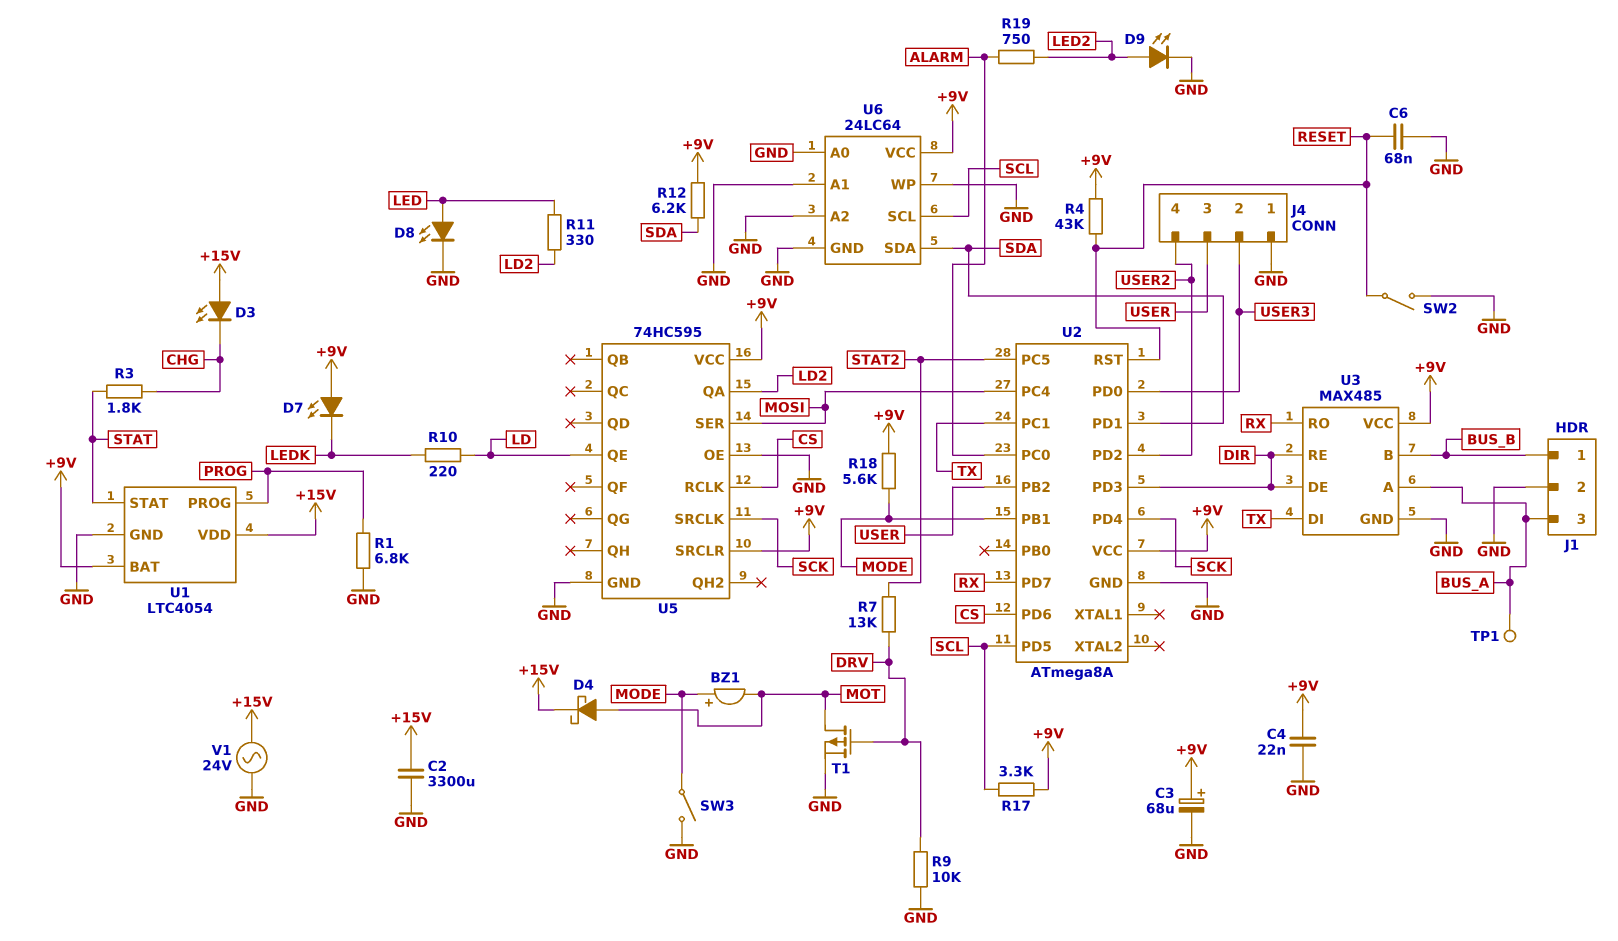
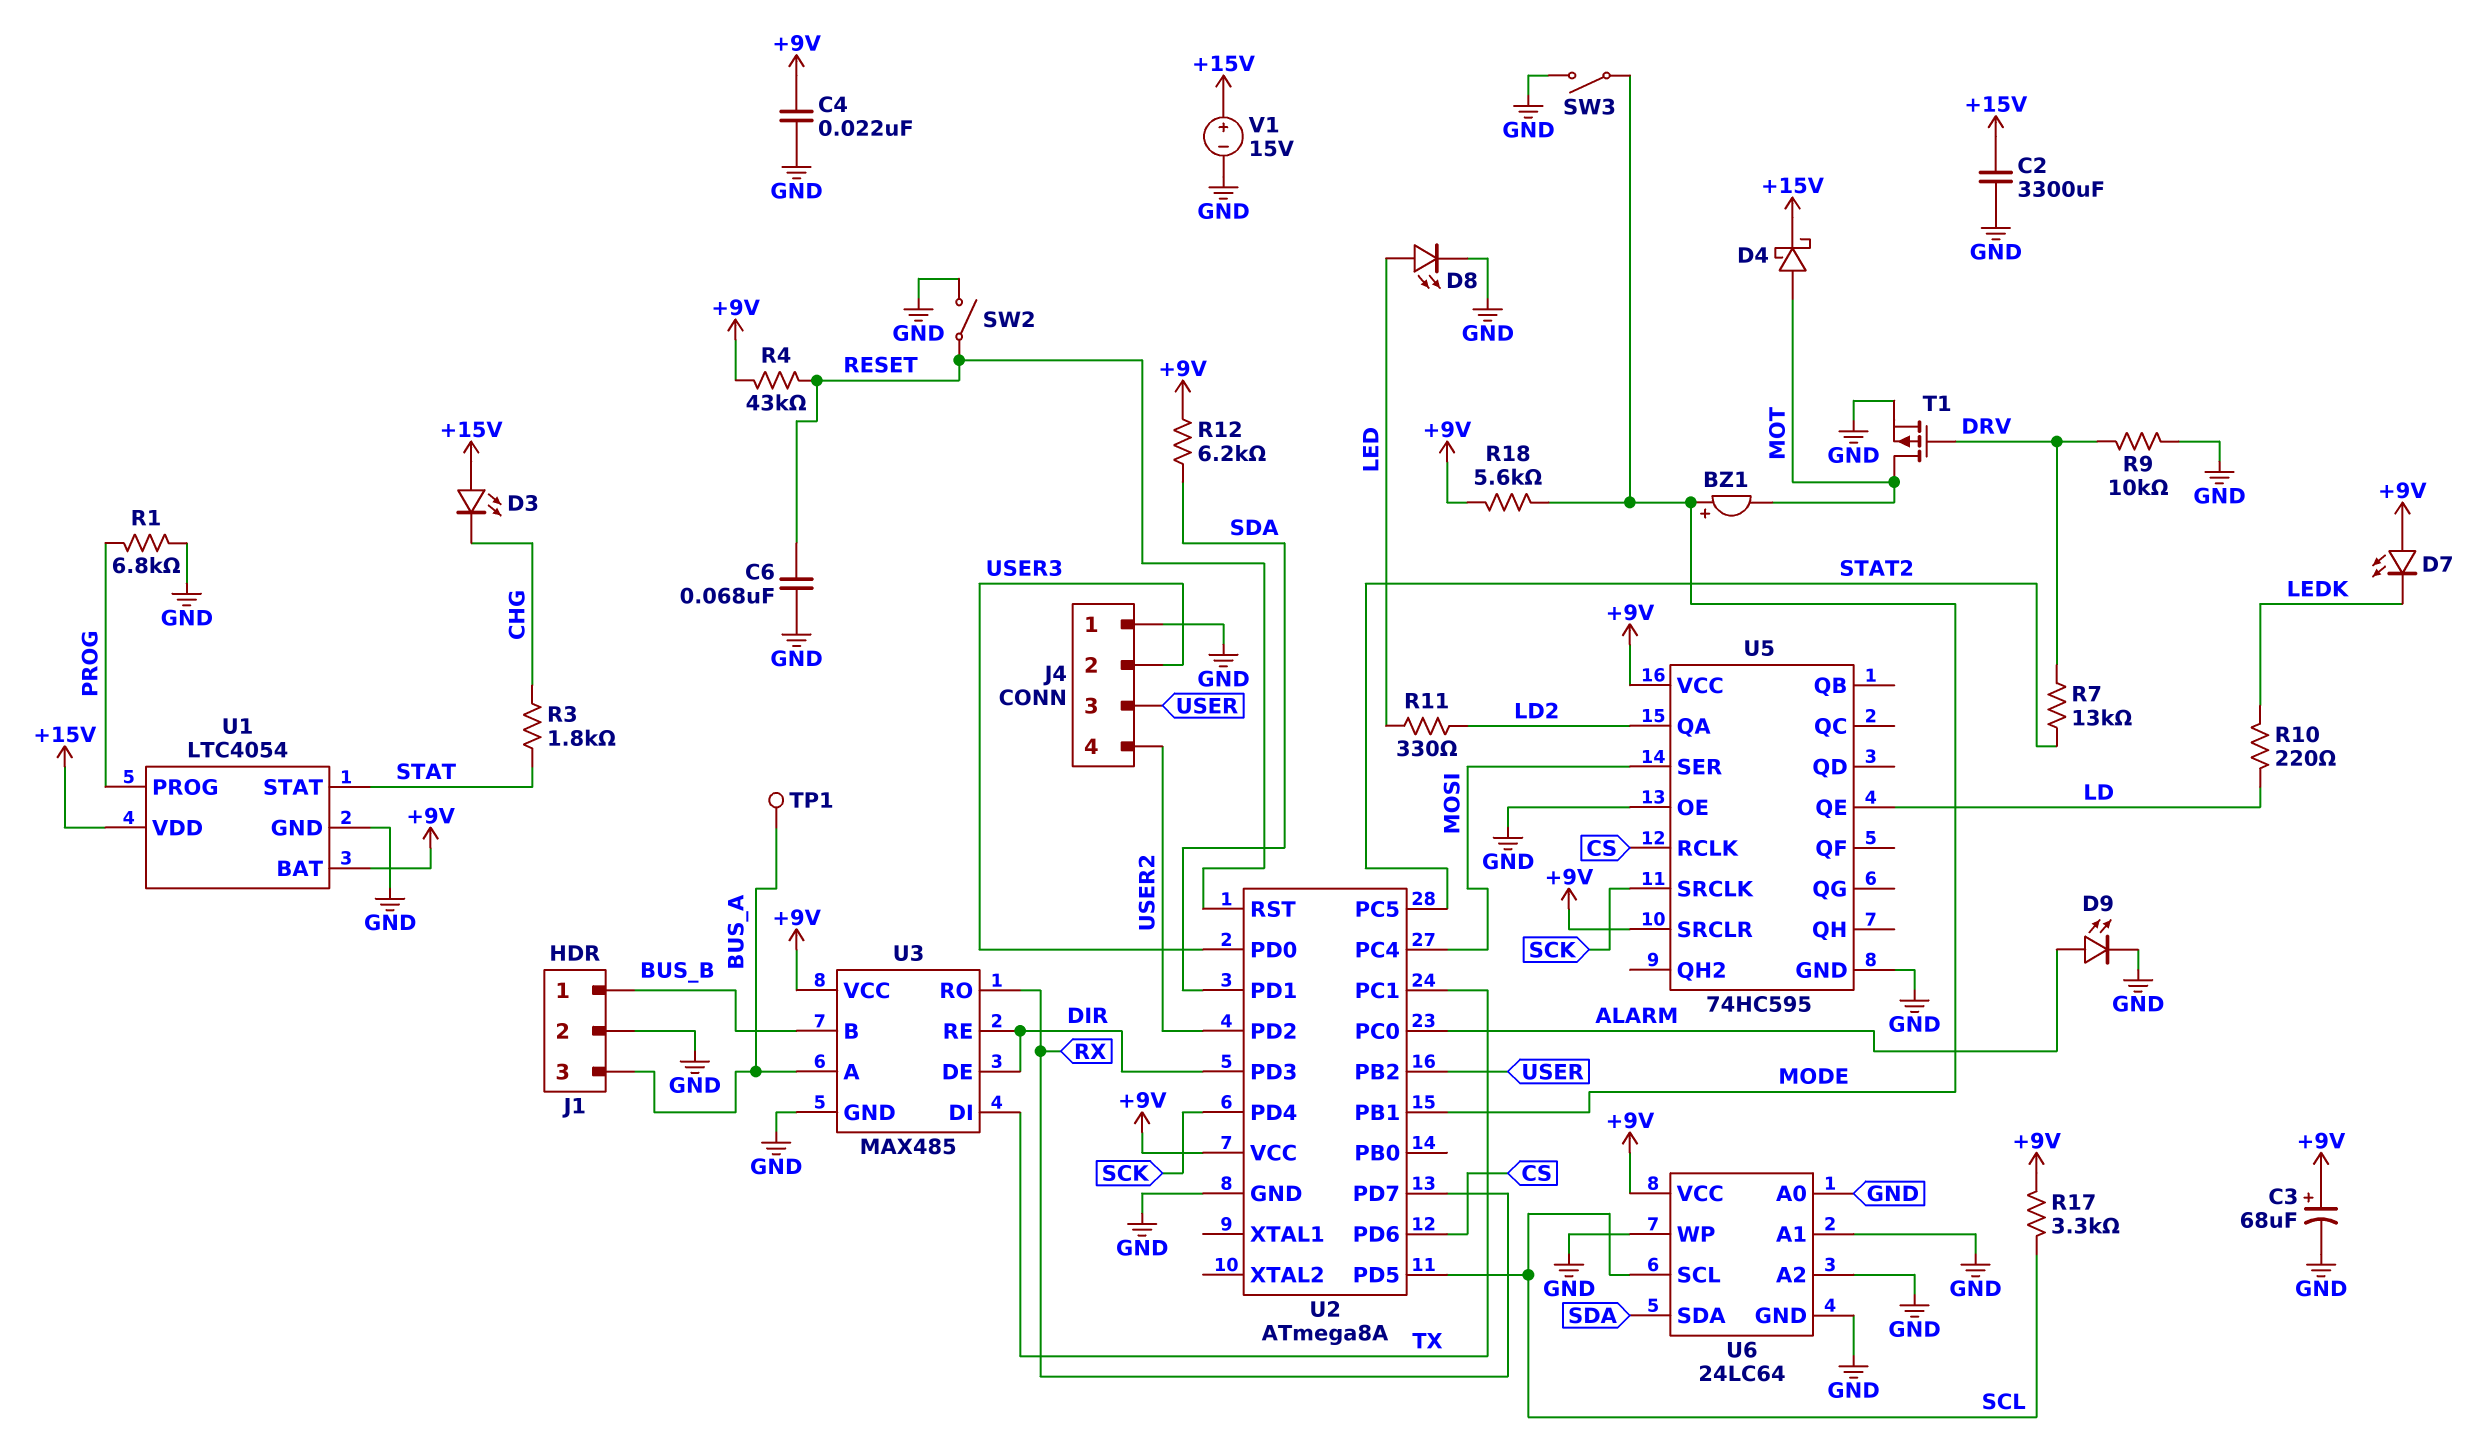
D9: LED (A LED2, K GND) -> LED (A ALARM, K GND)
R19: 750 (ALARM, LED2) -> none
V1: AC 24V (+15V, GND) -> 15V (plus +15V, minus GND)

